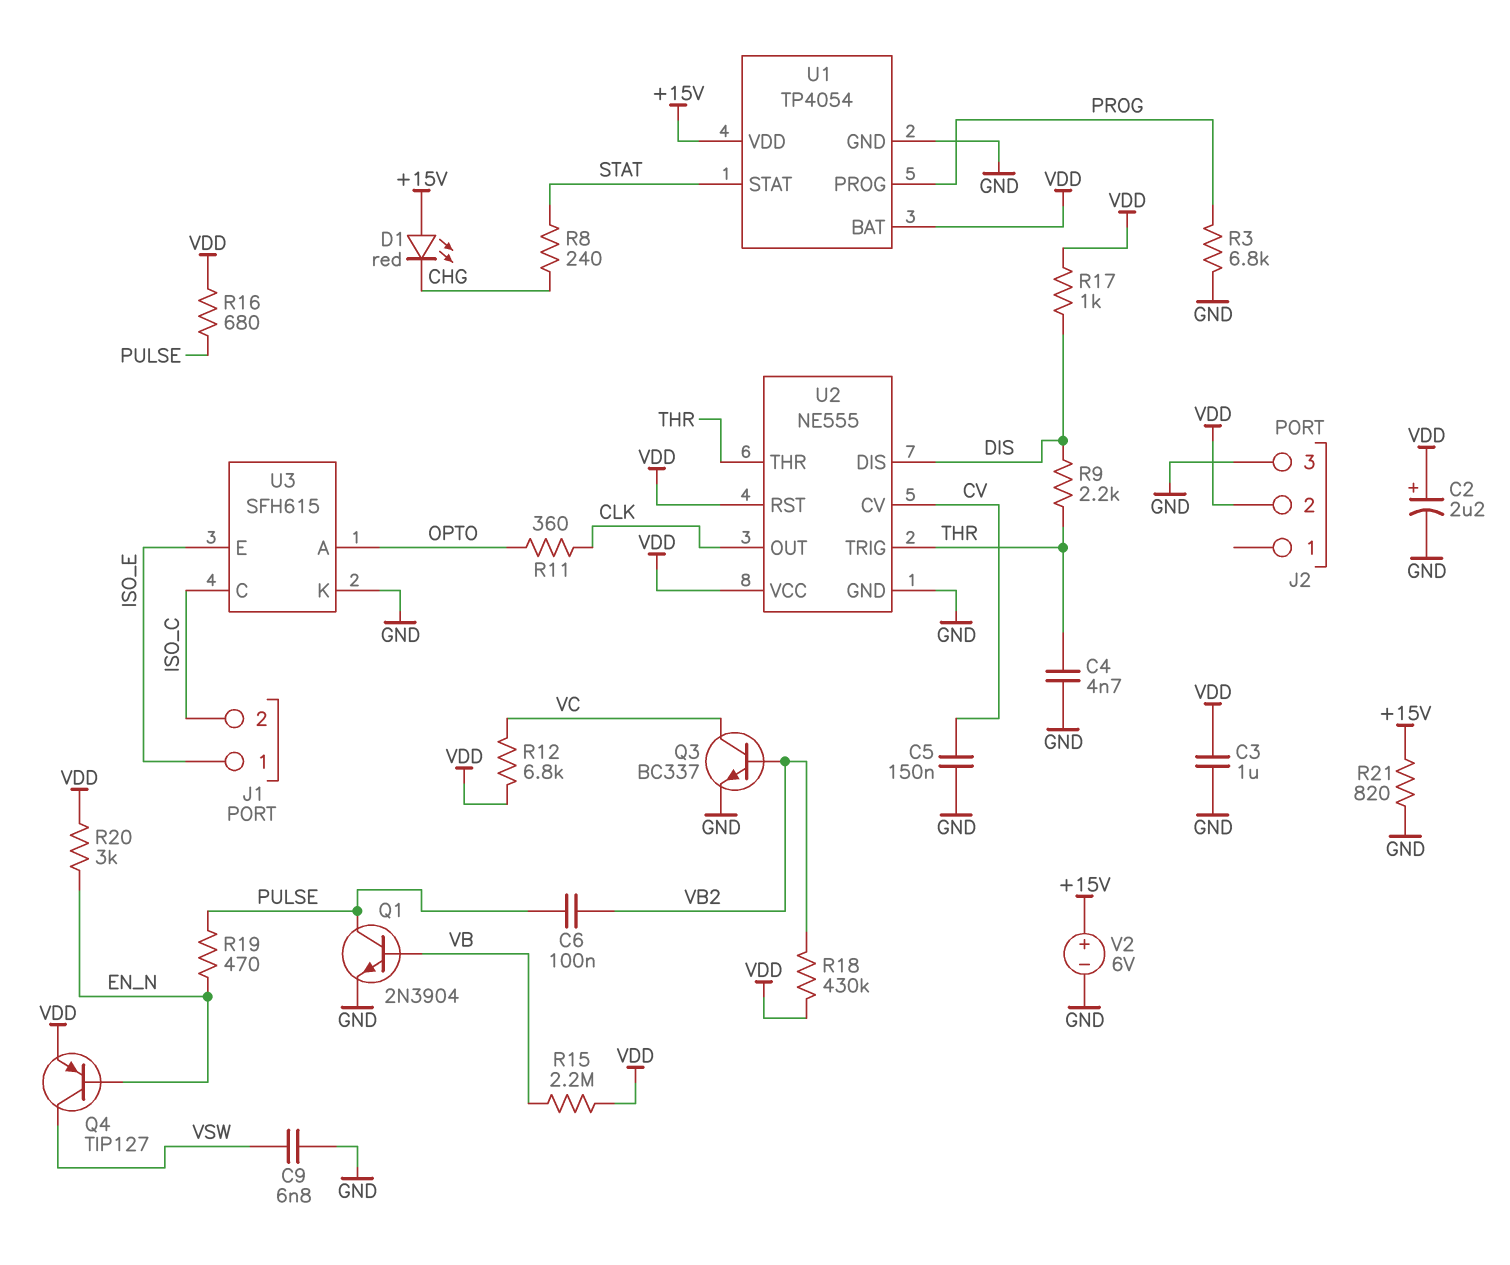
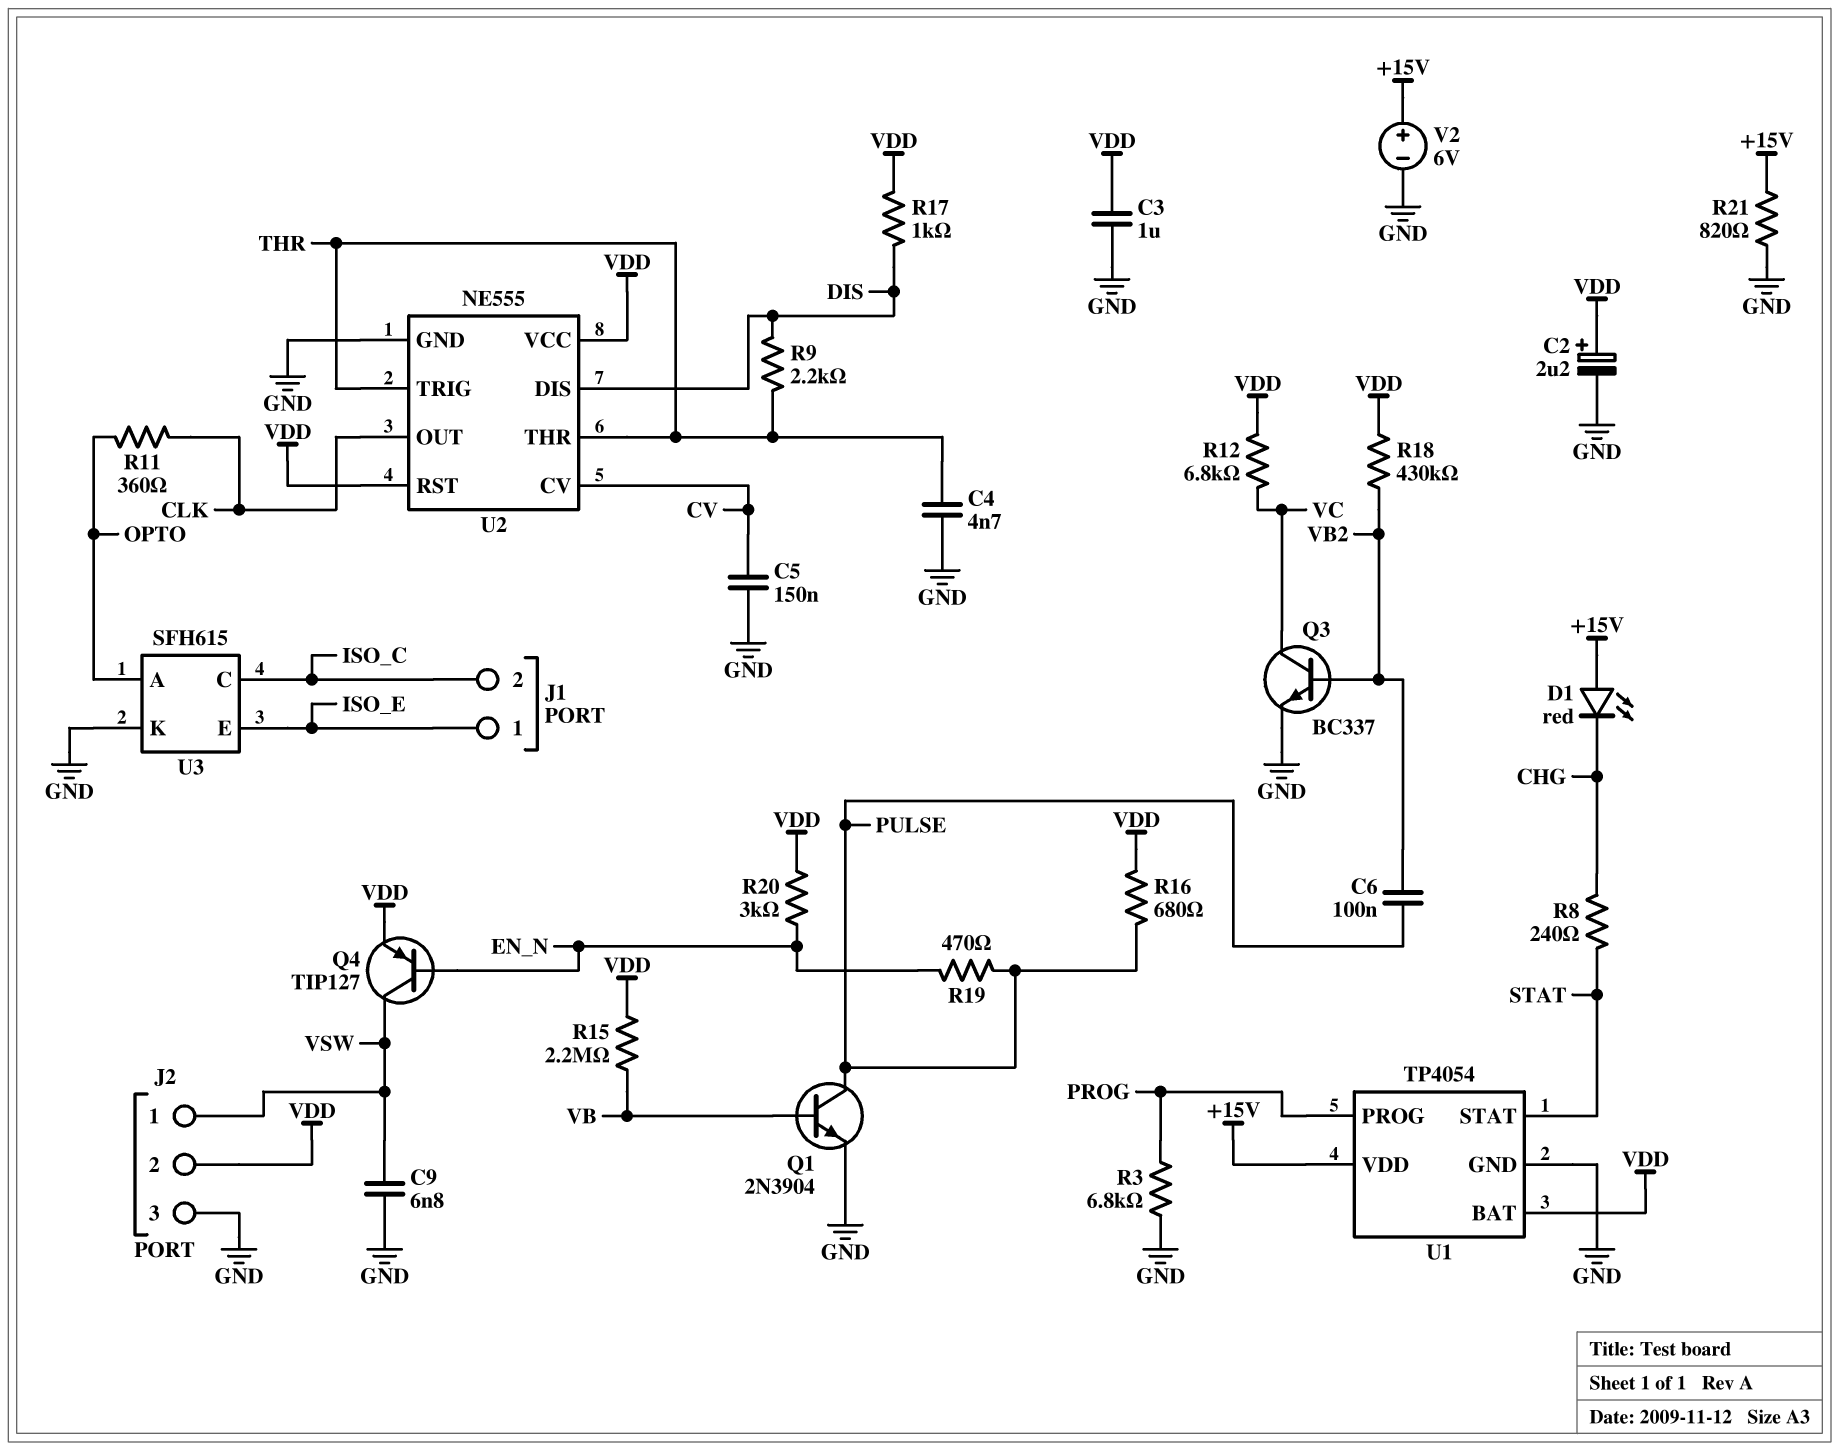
J2 pin 1: none -> VSW

